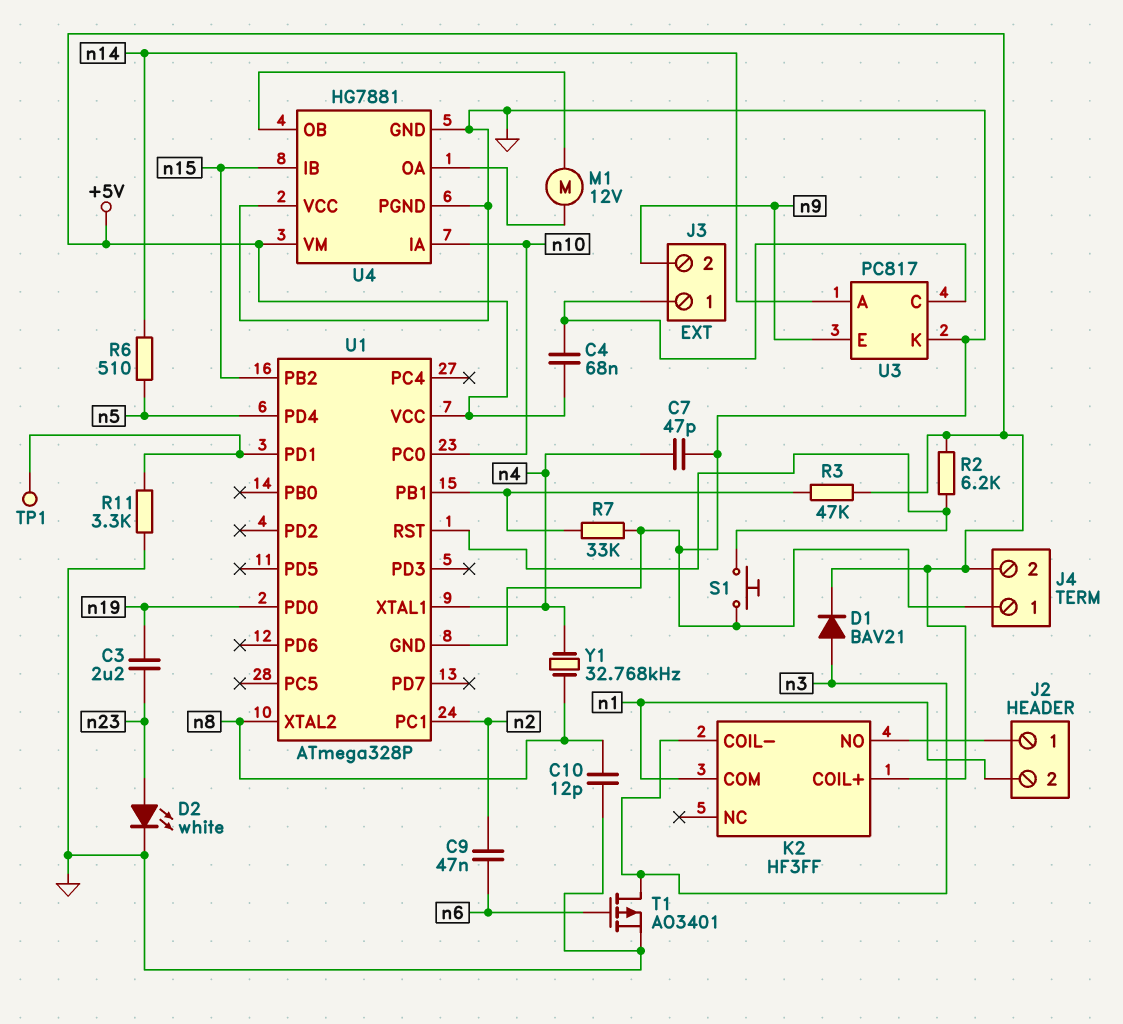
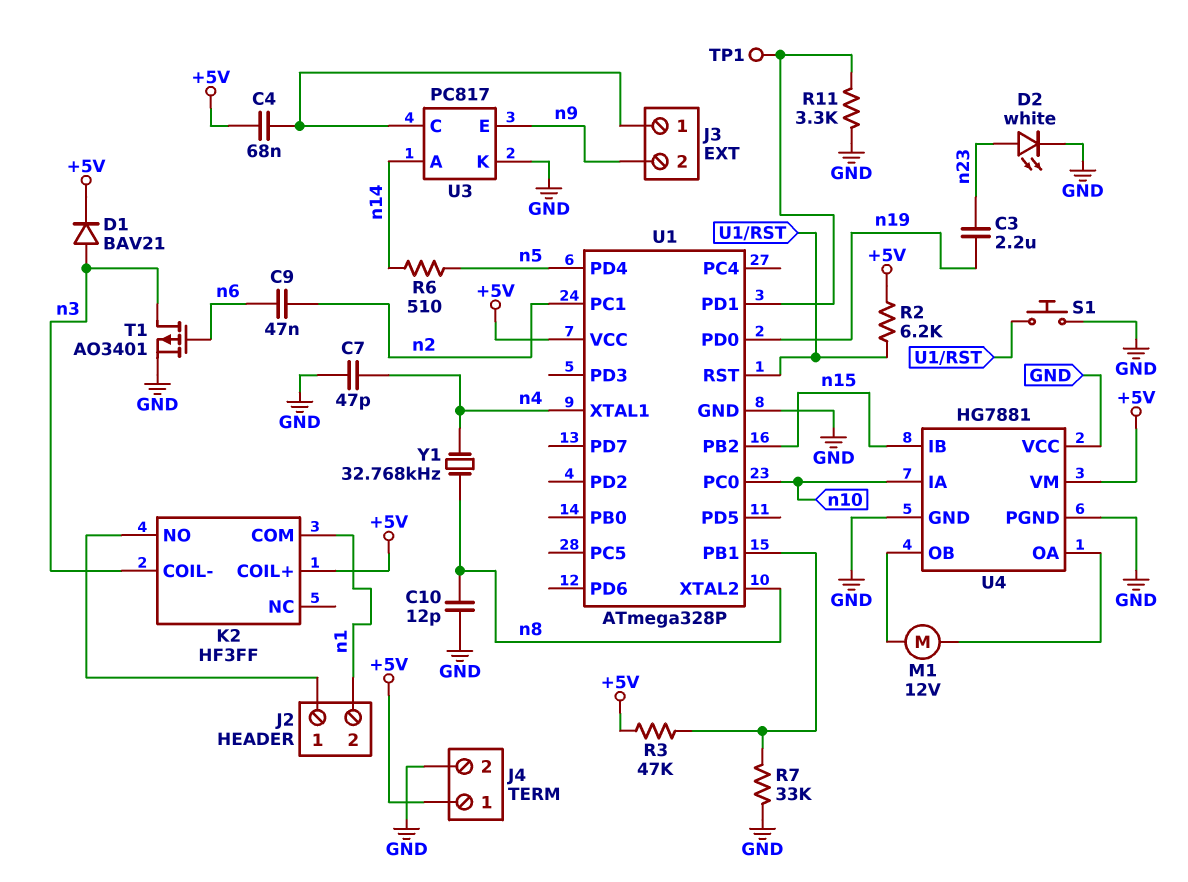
J4 pin 1: GND -> +5V
J4 pin 2: +5V -> GND

